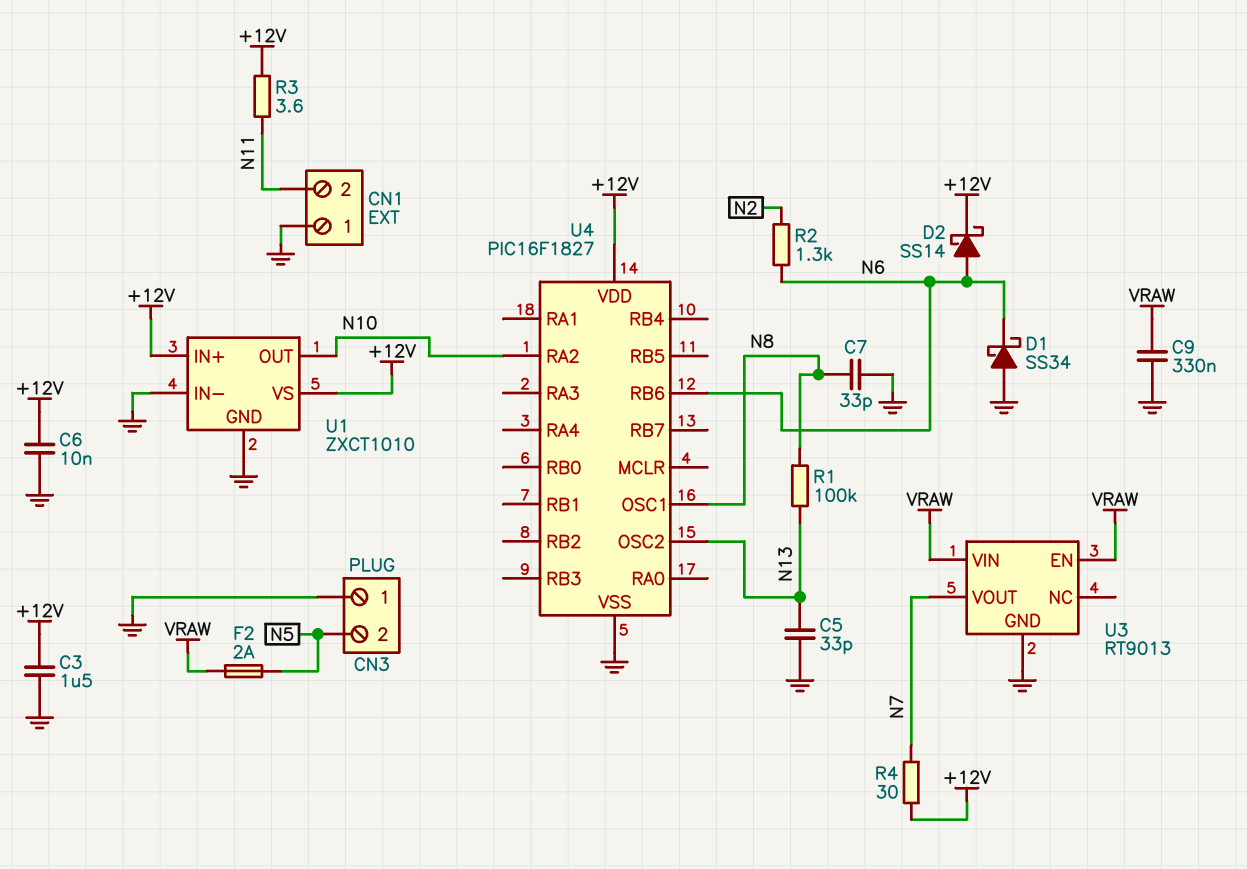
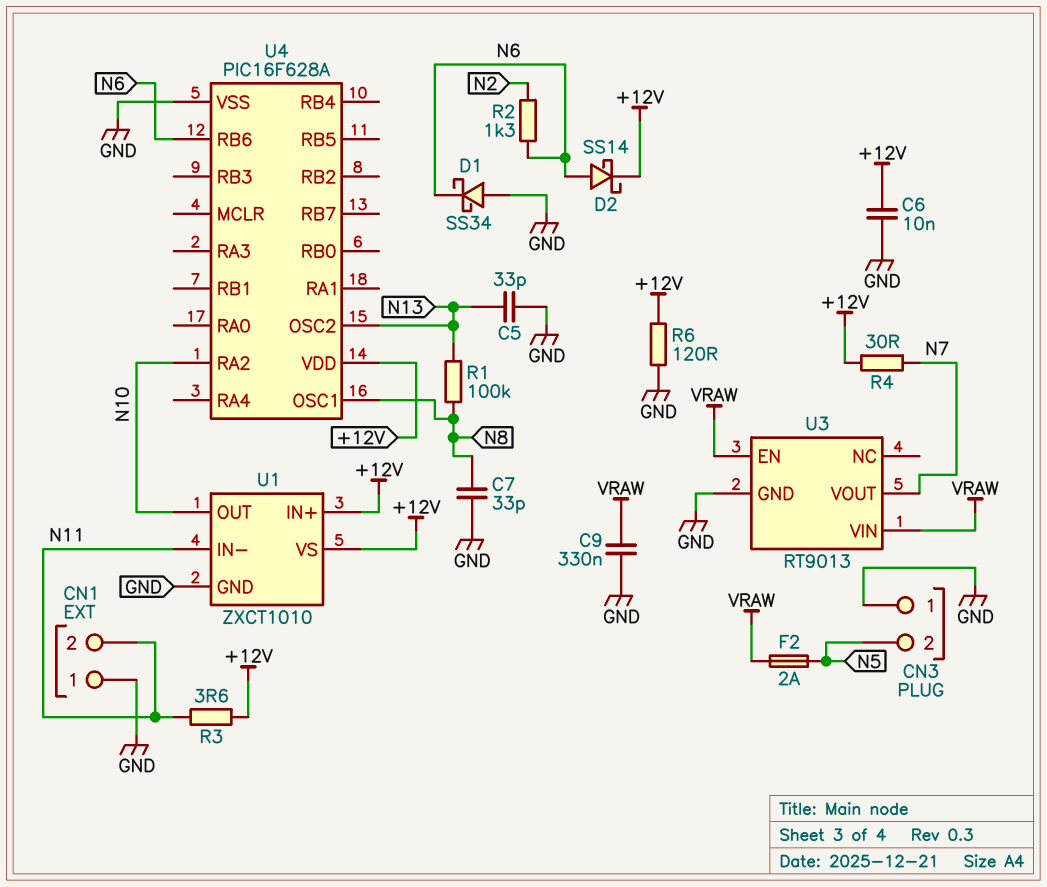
C3: 1.5uF (+12V, GND) -> none
R6: none -> 120 (+12V, GND)
U1 pin IN-: GND -> N11
U4: PIC16F1827 -> PIC16F628A

